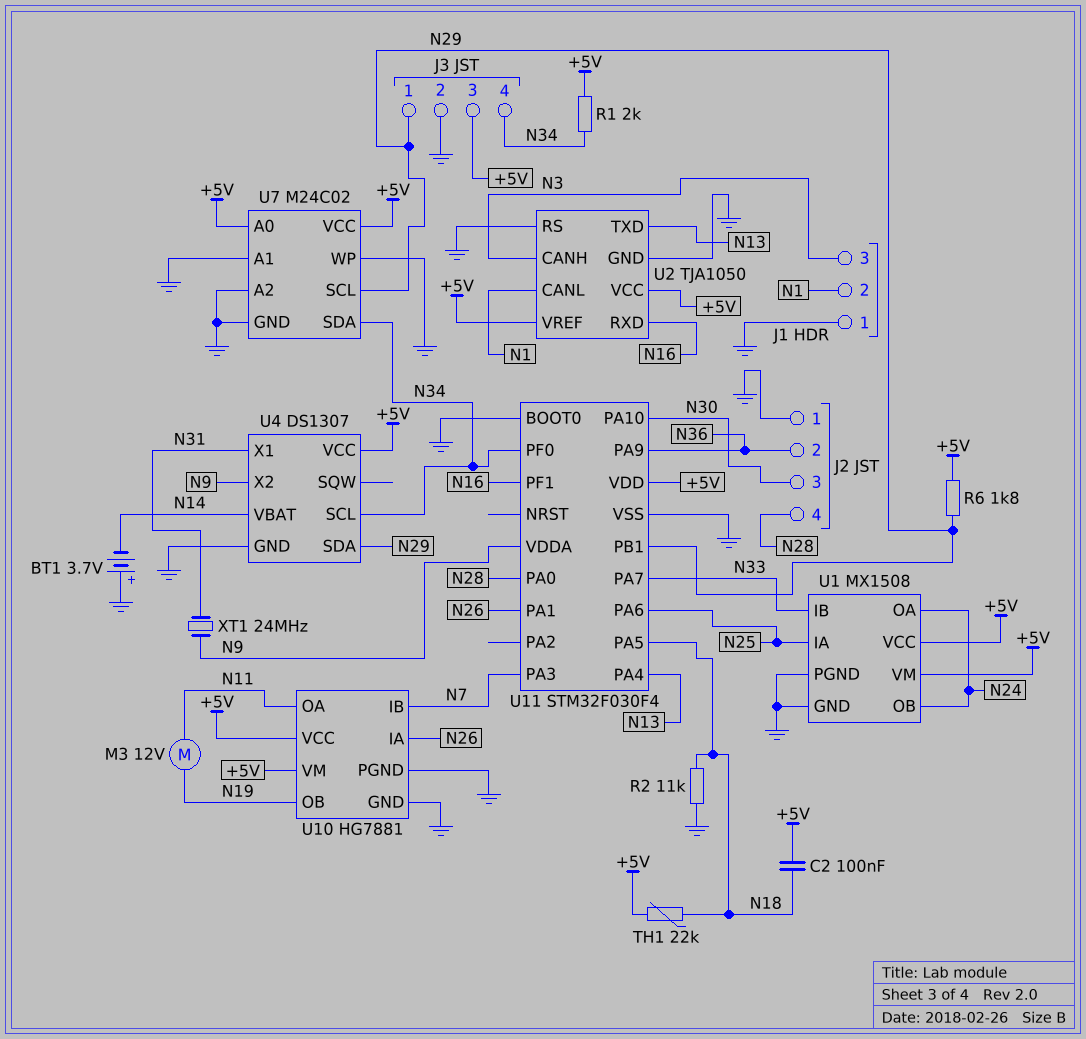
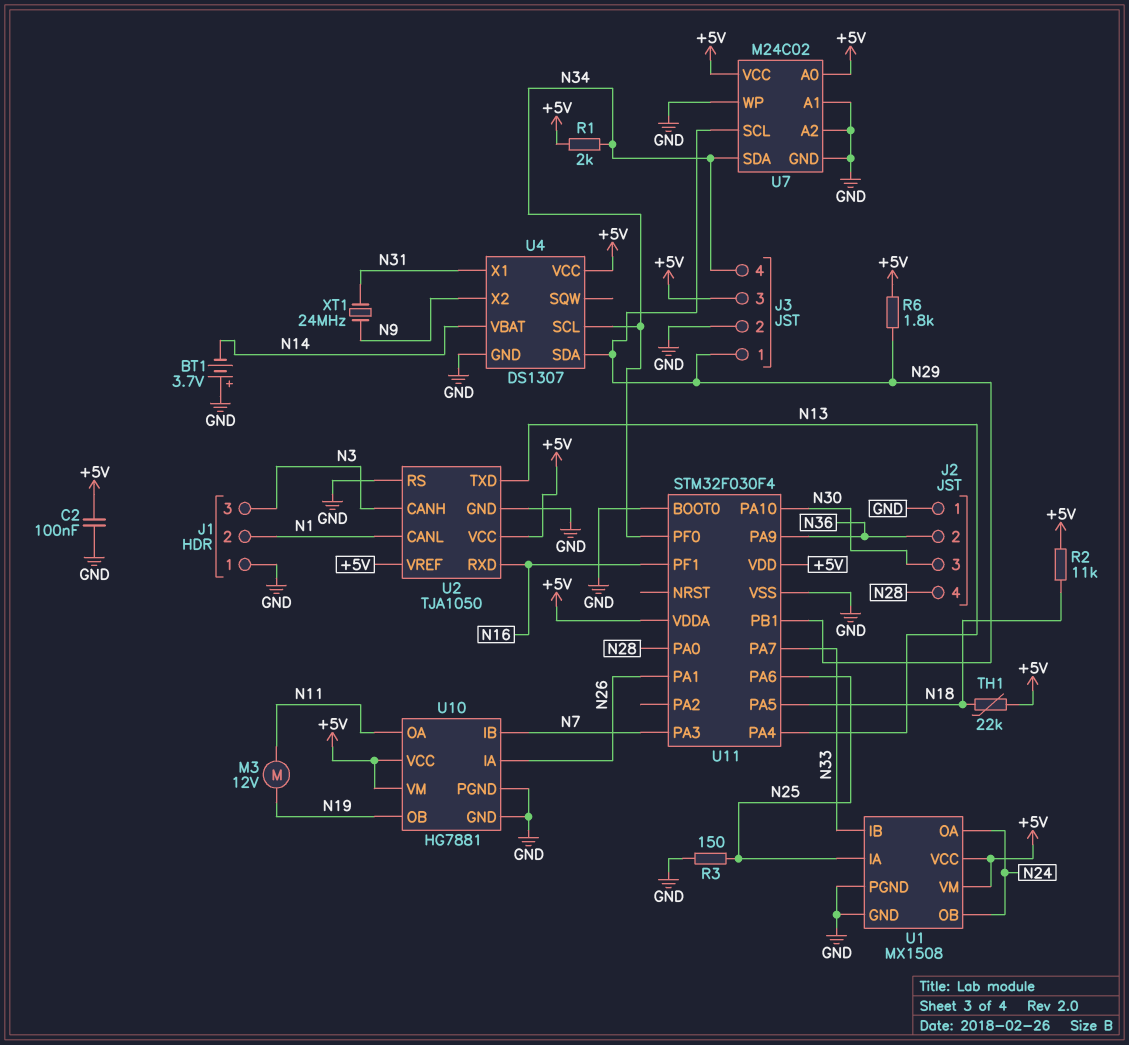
C2: 100nF (+5V, N18) -> 100nF (+5V, GND)
R2: 11k (GND, N18) -> 11k (+5V, N18)
R3: none -> 150 (GND, N25)
U11 pin VDDA: N9 -> +5V

